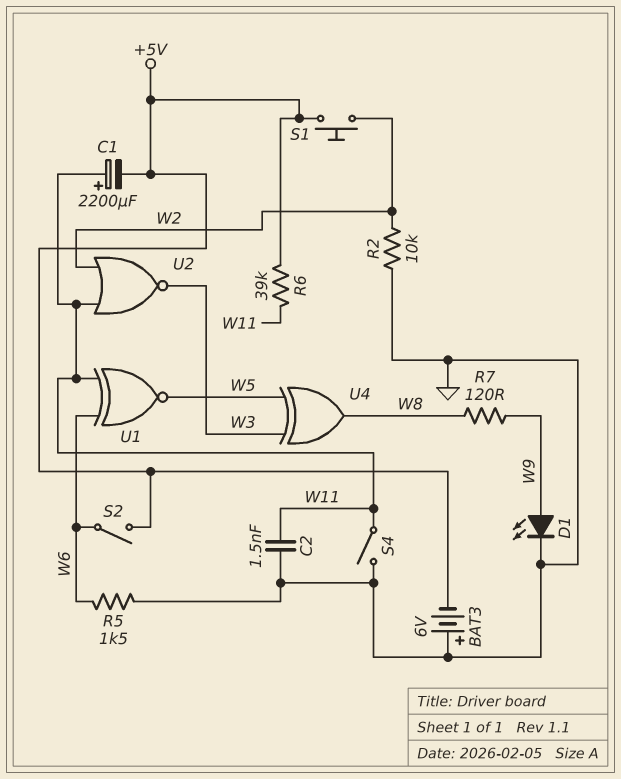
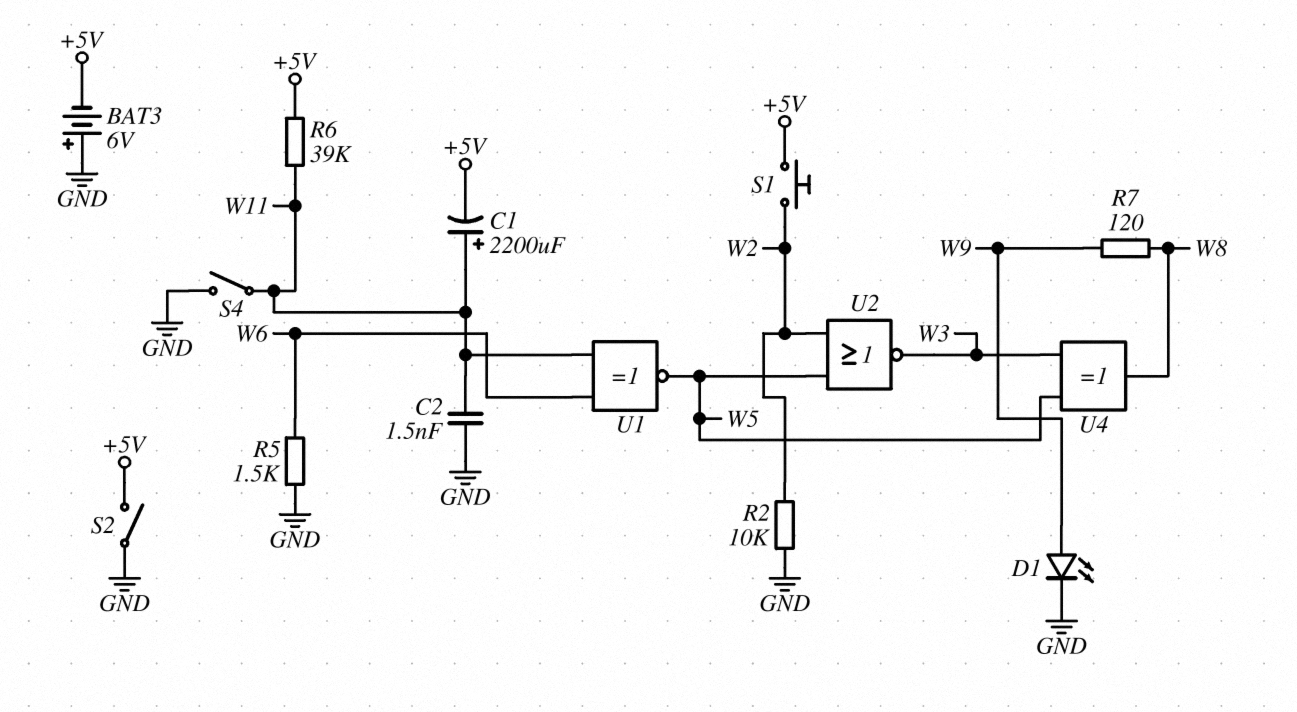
S2: switch (+5V, W6) -> switch (+5V, GND)
U2: NOR (in W2, in W11, out W3) -> NOR (in W2, in W5, out W3)

